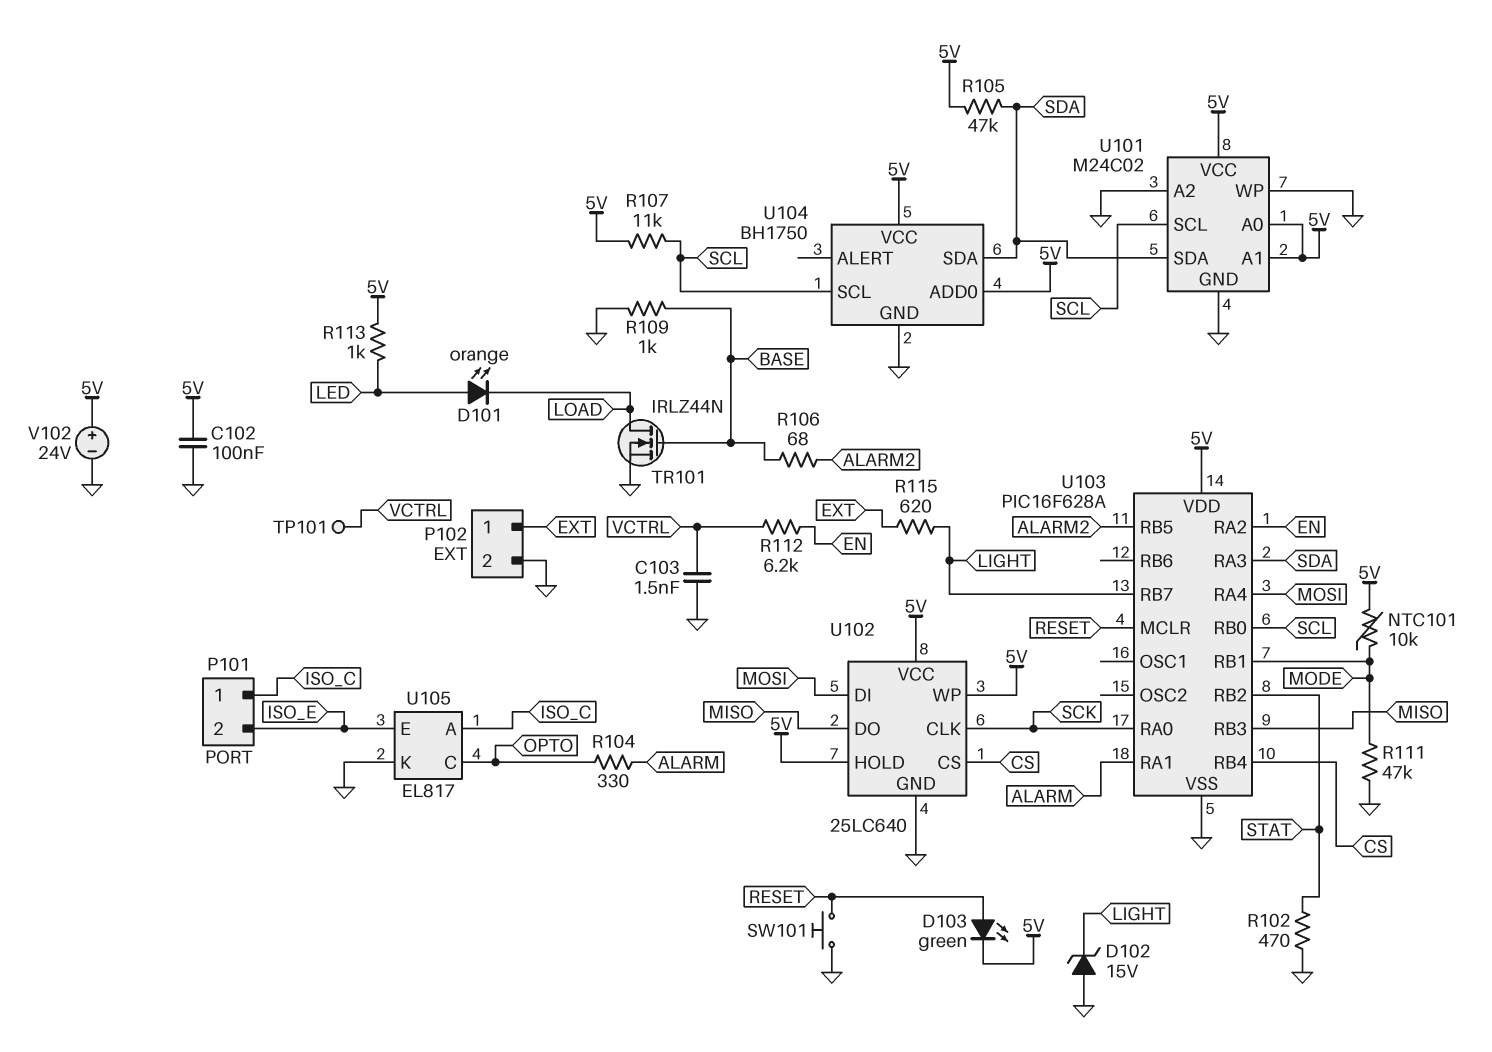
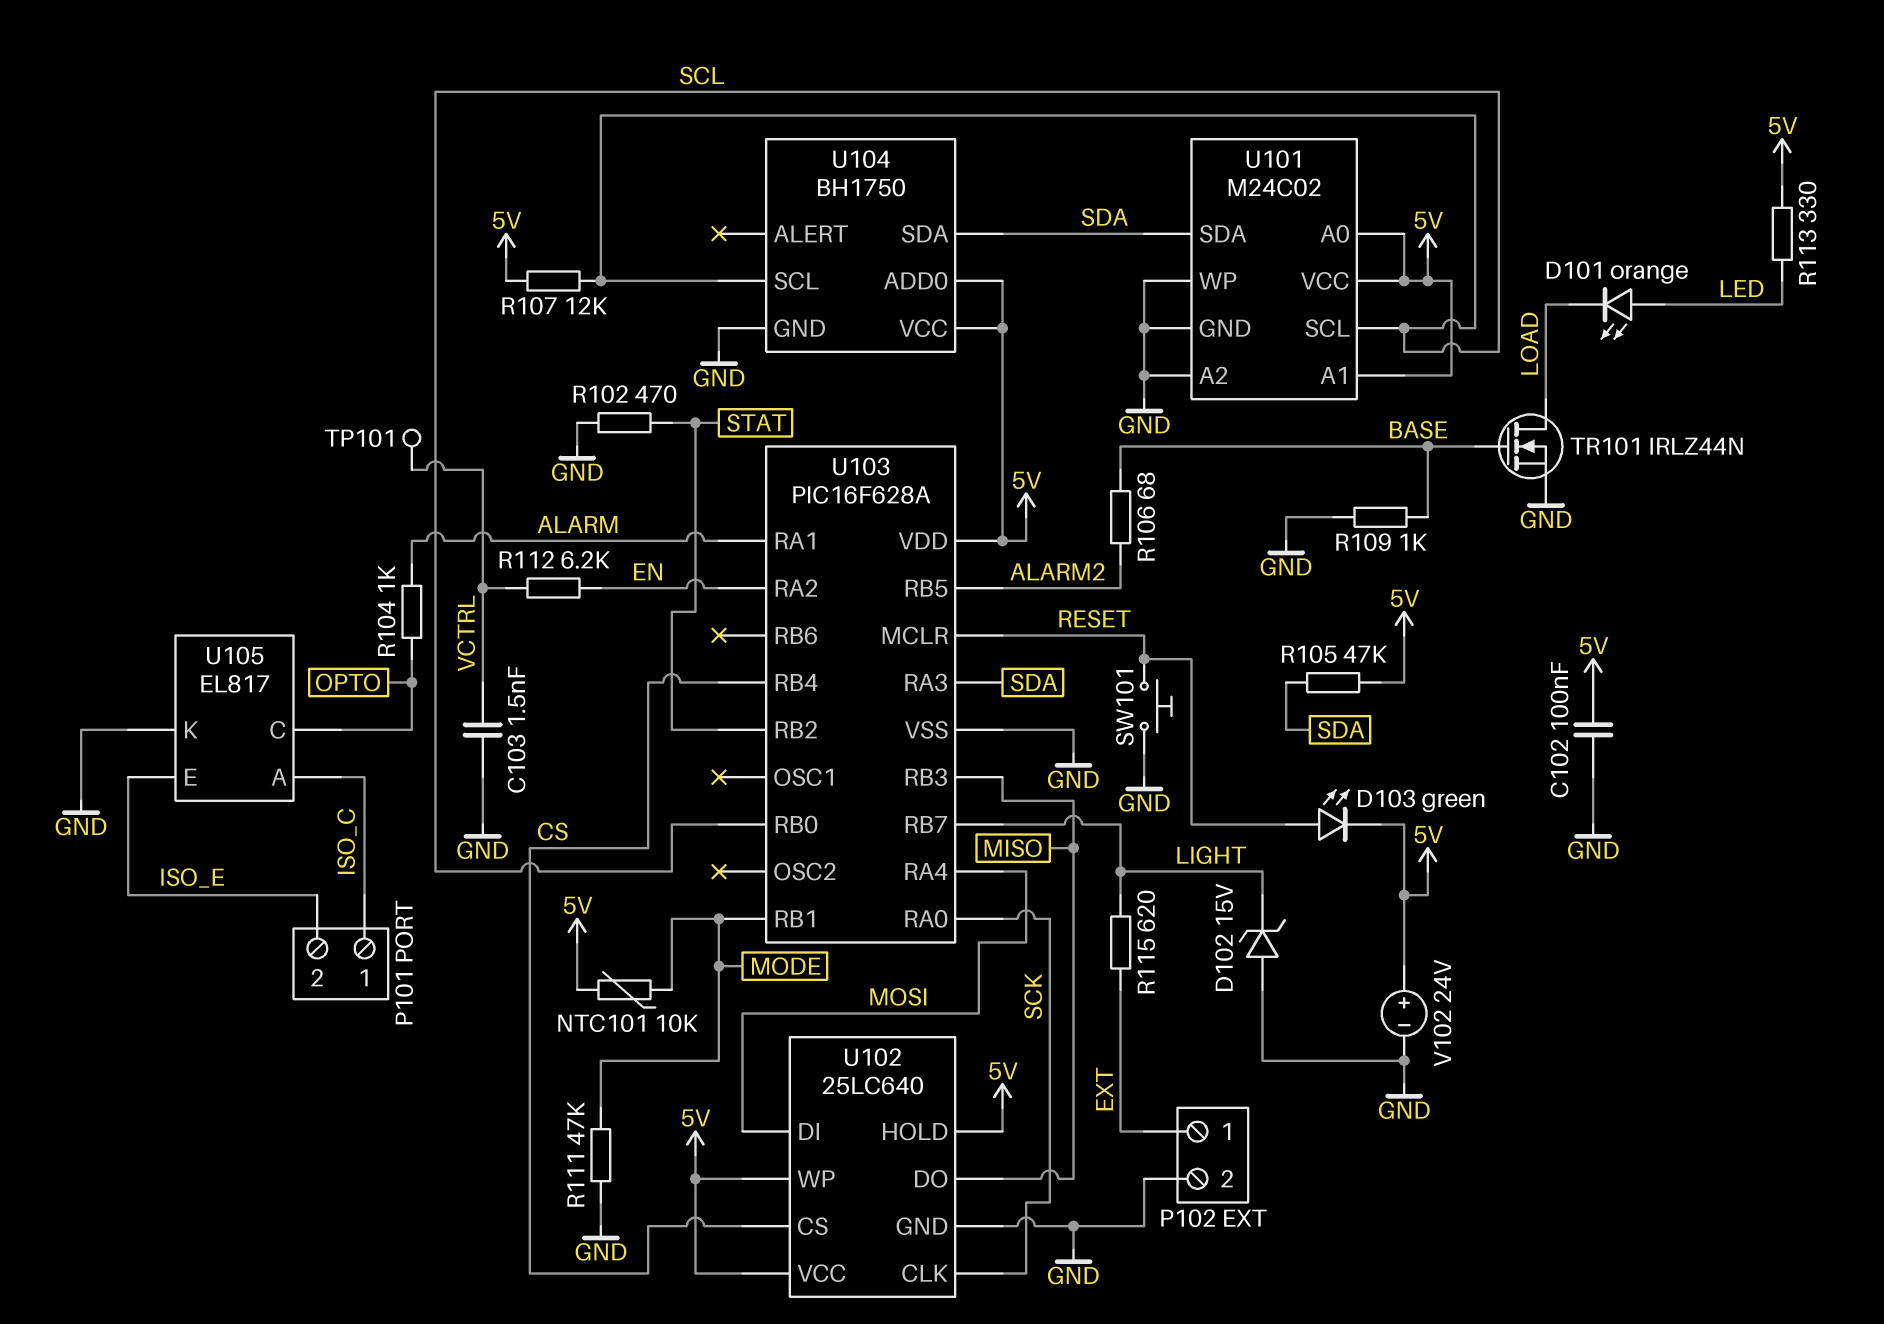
R104: 330 (ALARM, OPTO) -> 1k (ALARM, OPTO)
R107: 11k (5V, SCL) -> 12k (5V, SCL)
R113: 1k (5V, LED) -> 330 (5V, LED)

